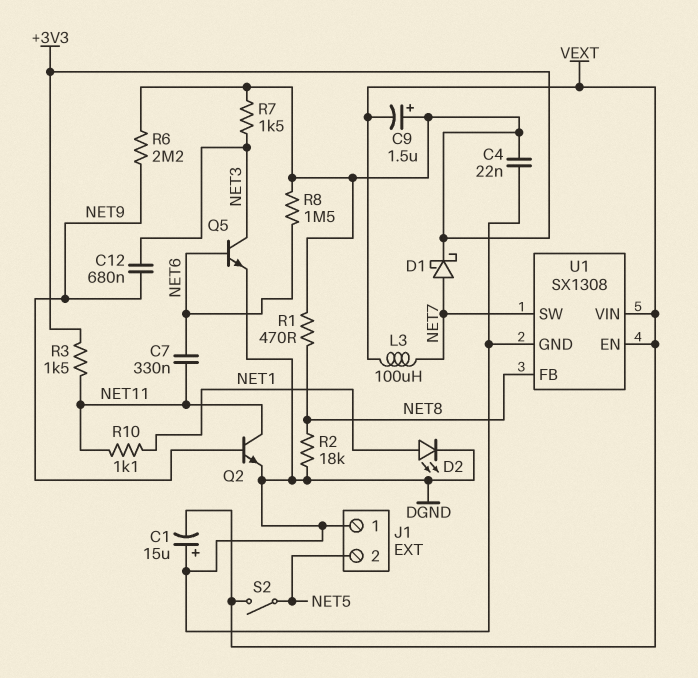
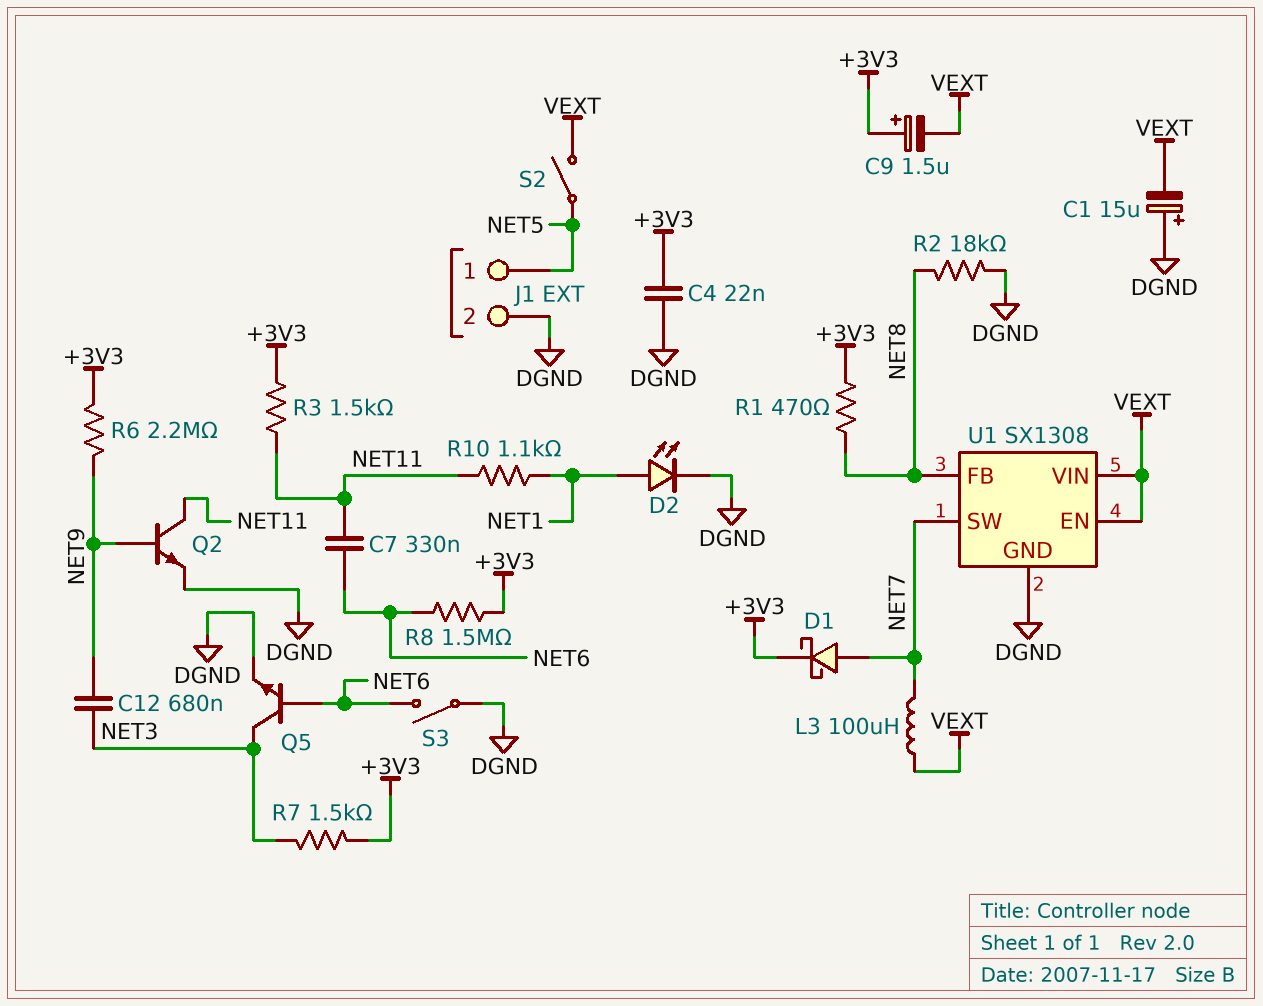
J1 pin 1: DGND -> NET5
J1 pin 2: NET5 -> DGND
S3: none -> switch (DGND, NET6)

